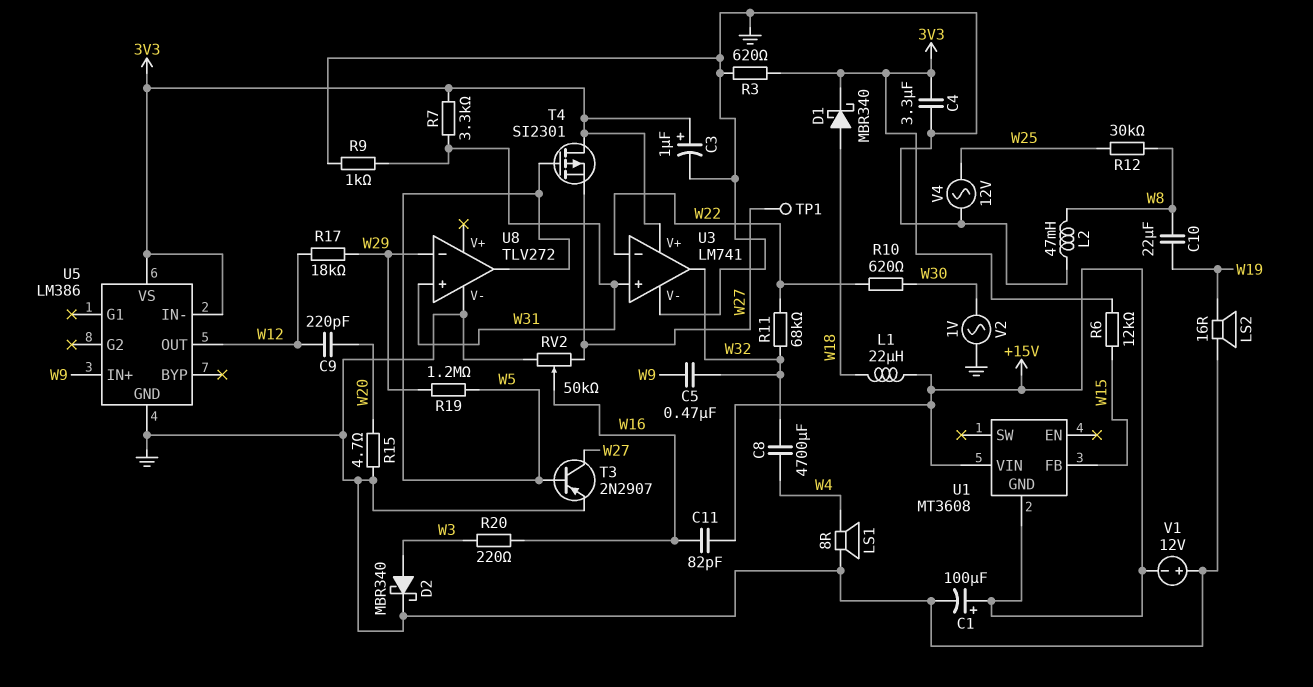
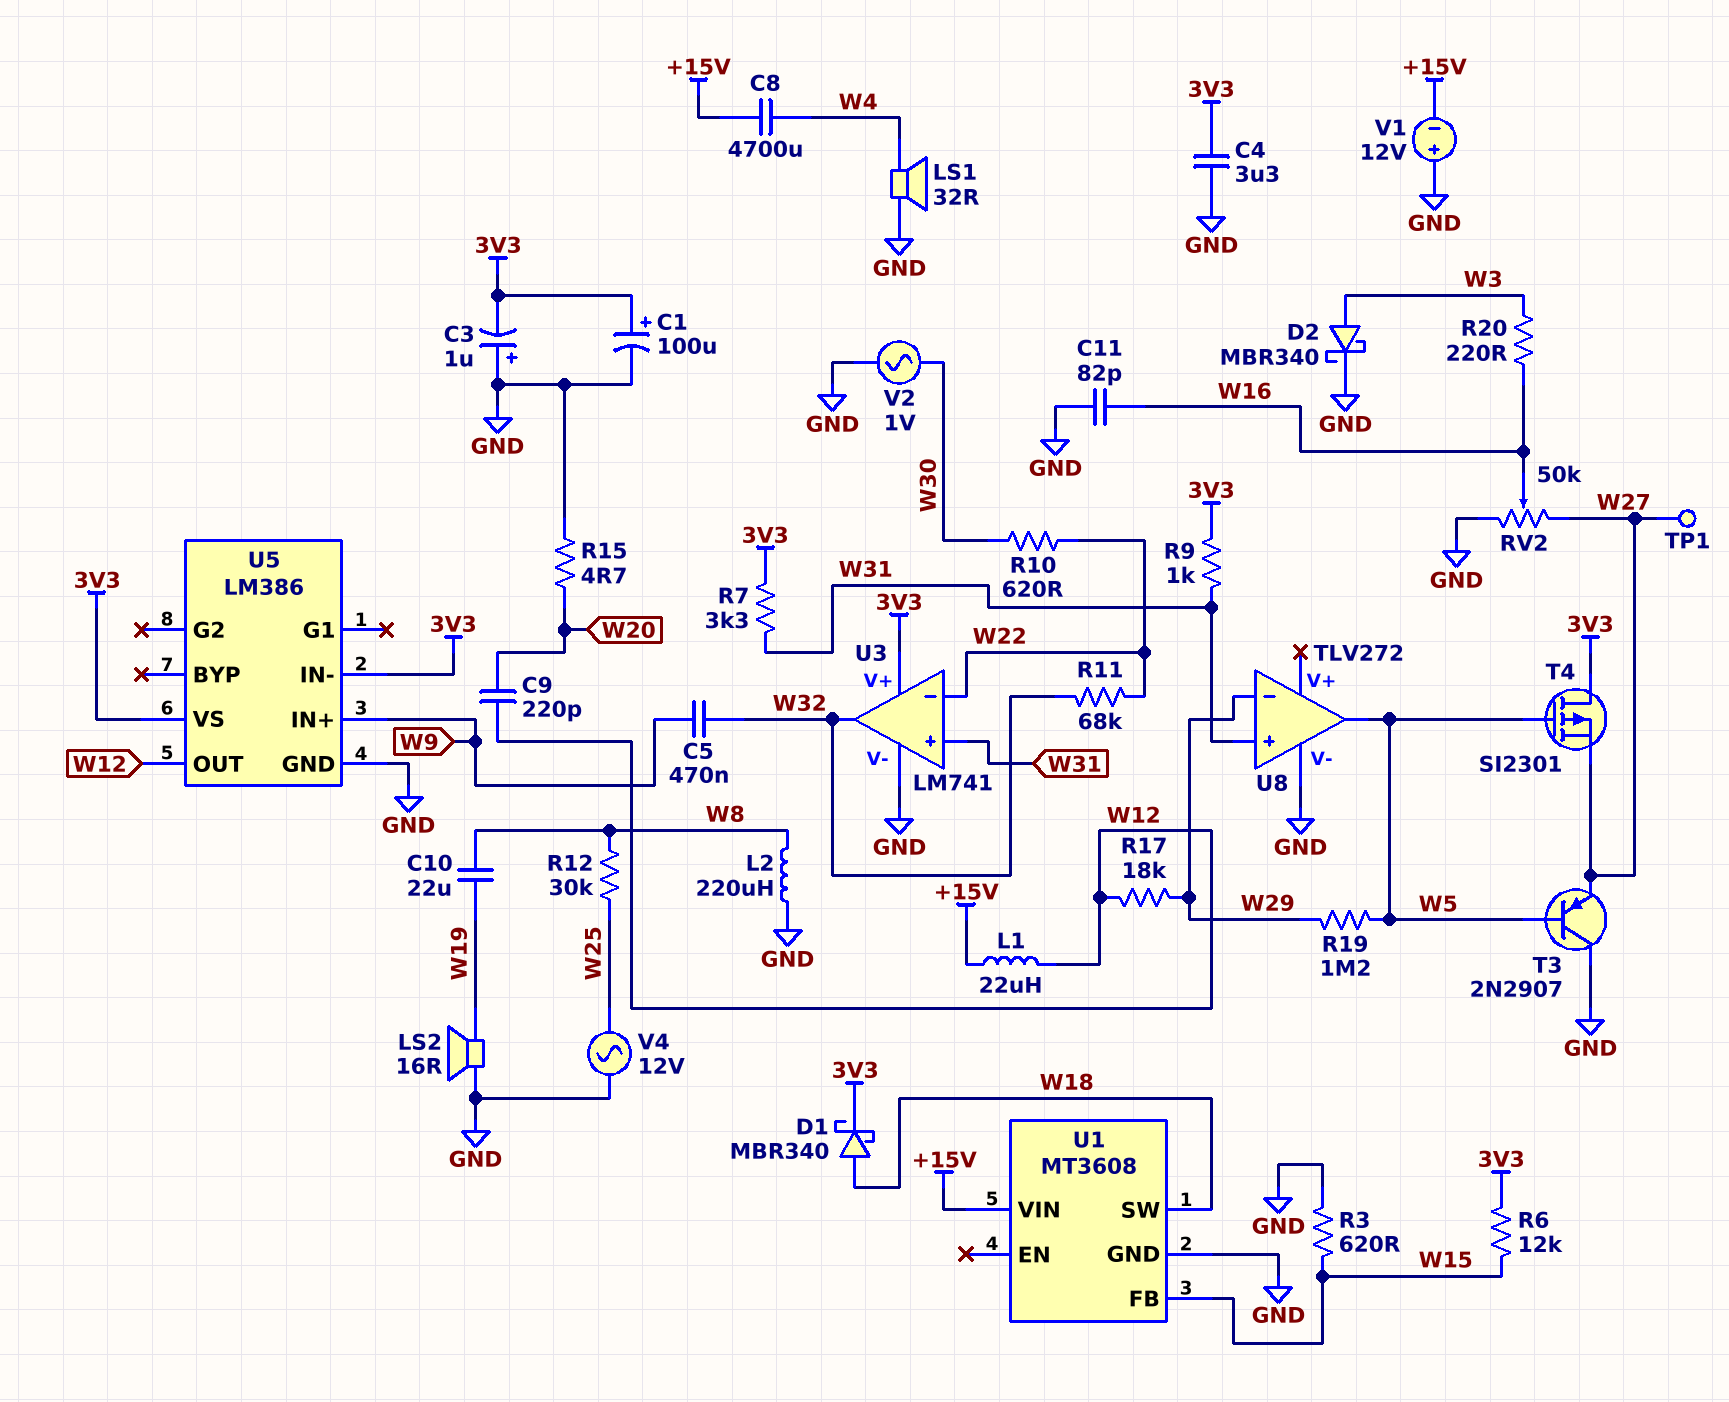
C1: 100uF (plus +15V, minus GND) -> 100uF (plus 3V3, minus GND)
C3: 1uF (plus 3V3, minus GND) -> 1uF (plus GND, minus 3V3)
C8: 4700uF (W4, W32) -> 4700uF (+15V, W4)
C11: 82pF (+15V, W16) -> 82pF (GND, W16)
L1: 22uH (+15V, W18) -> 22uH (+15V, W12)
L2: 47mH (GND, W8) -> 220uH (GND, W8)
LS1: speaker 8R (GND, W4) -> speaker 32R (GND, W4)
R3: 620 (3V3, GND) -> 620 (GND, W15)
R9: 1k (GND, W31) -> 1k (3V3, W31)
T3: PNP 2N2907 (B W5, C W27, E GND) -> PNP 2N2907 (B W5, C GND, E W27)
U1 pin GND: +15V -> GND
U1 pin SW: none -> W18

